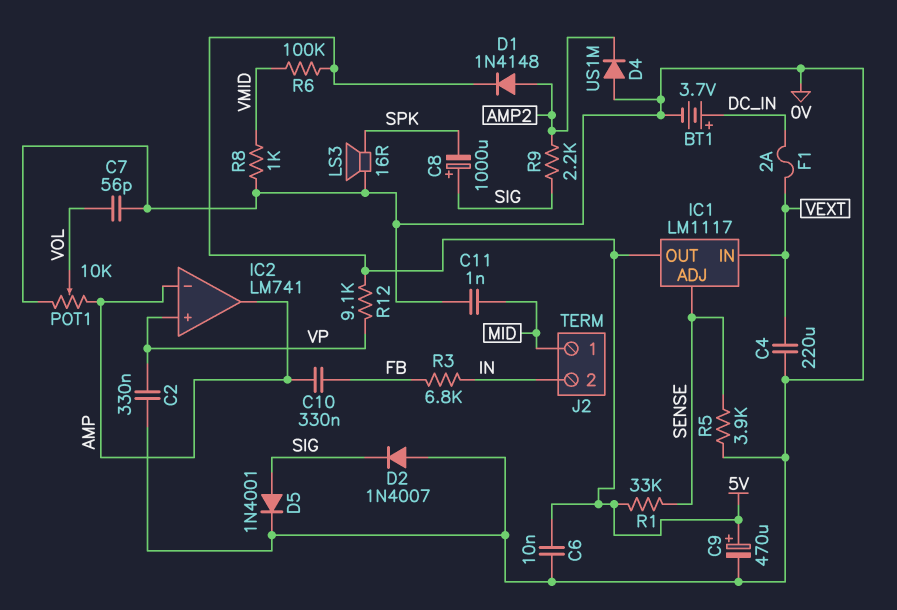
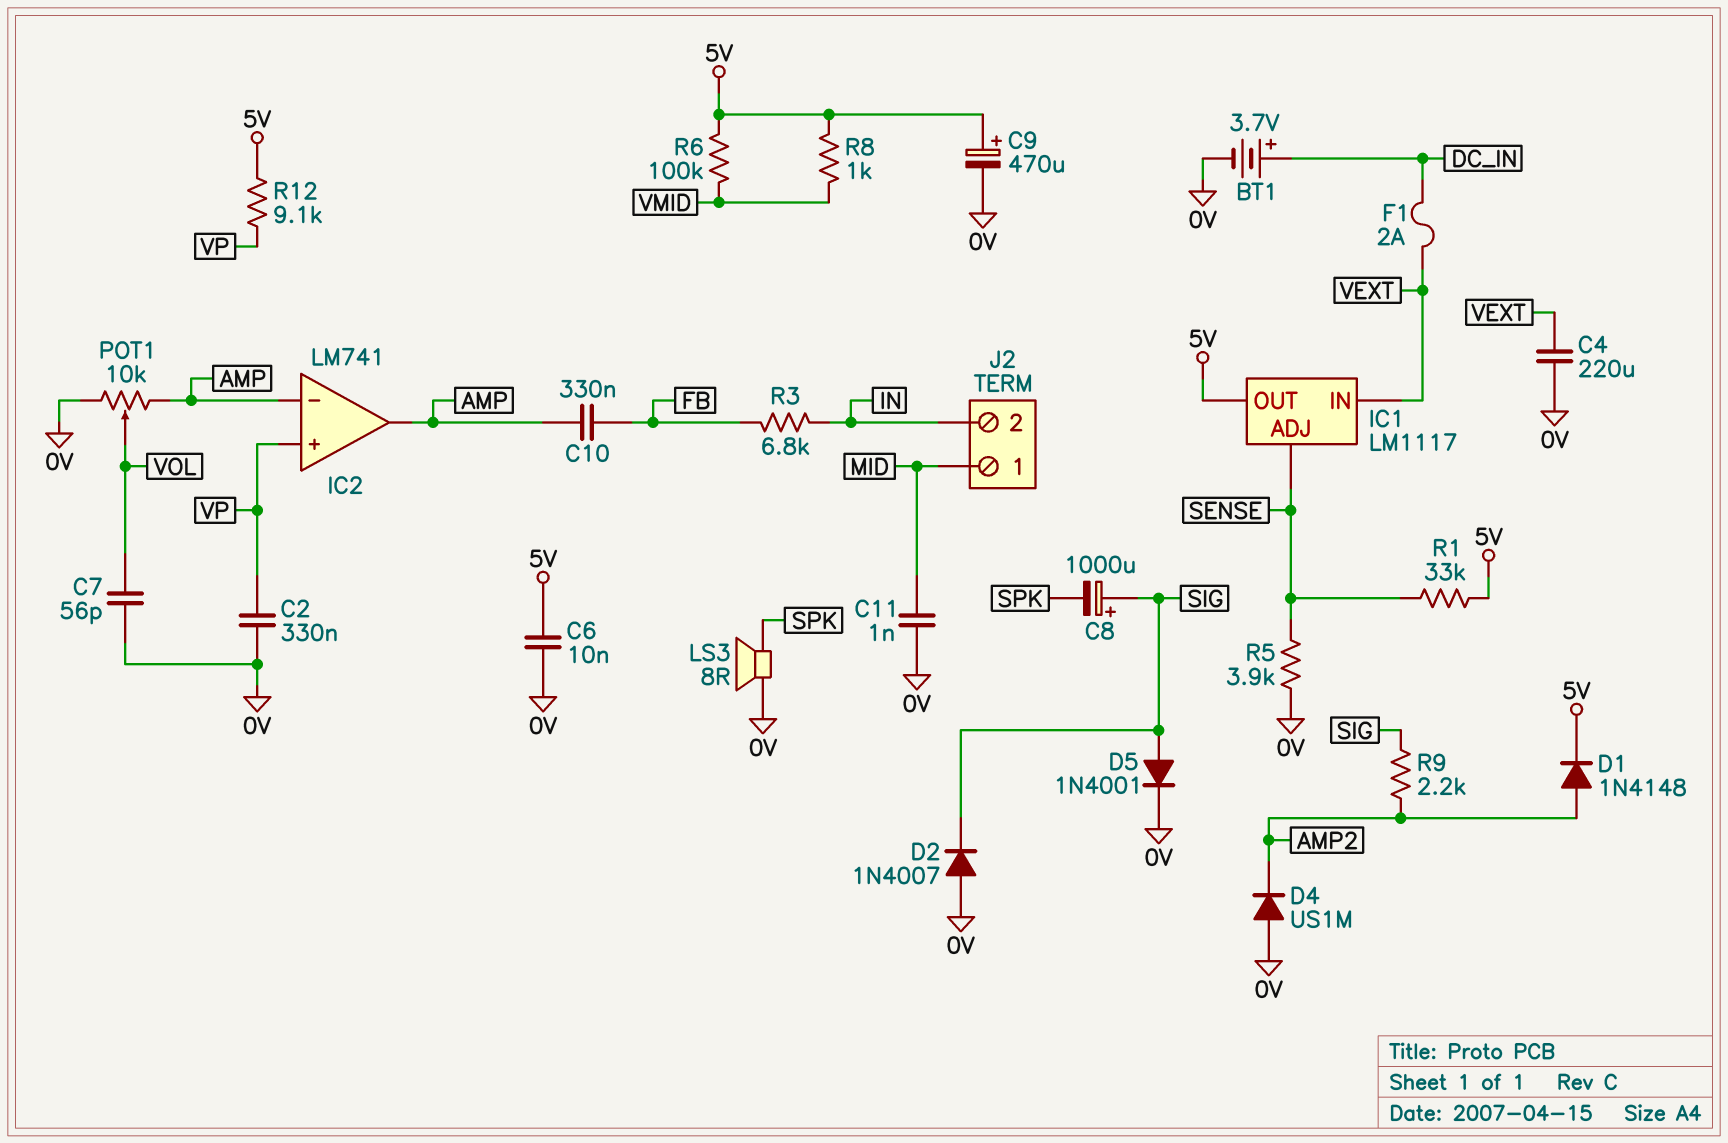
LS3: speaker 16R (0V, SPK) -> speaker 8R (0V, SPK)
R8: 1k (0V, VMID) -> 1k (5V, VMID)

